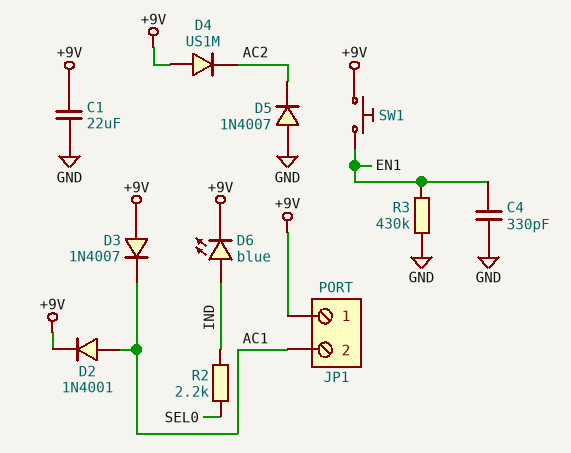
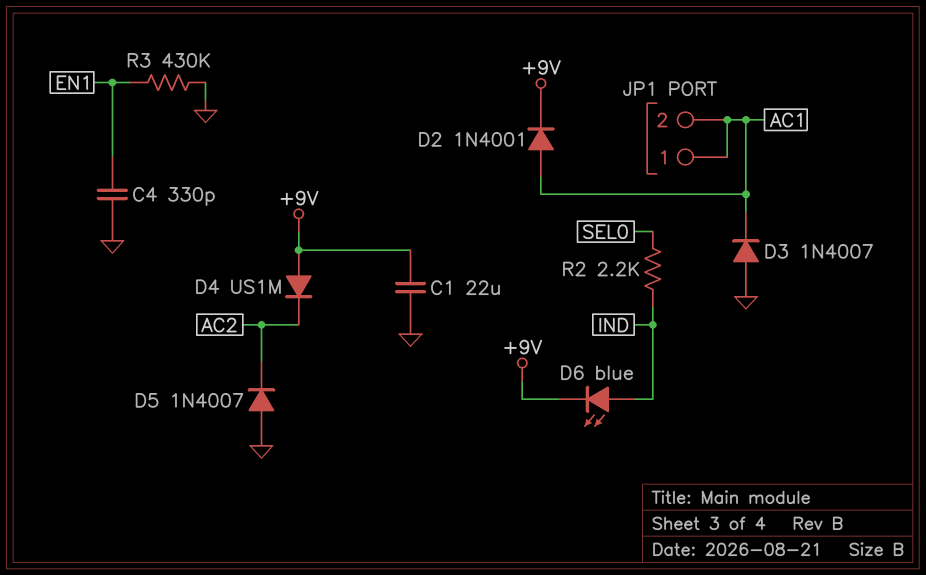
D3: diode 1N4007 (A +9V, K AC1) -> diode 1N4007 (A GND, K AC1)
JP1 pin 1: +9V -> AC1
SW1: button (+9V, EN1) -> none

